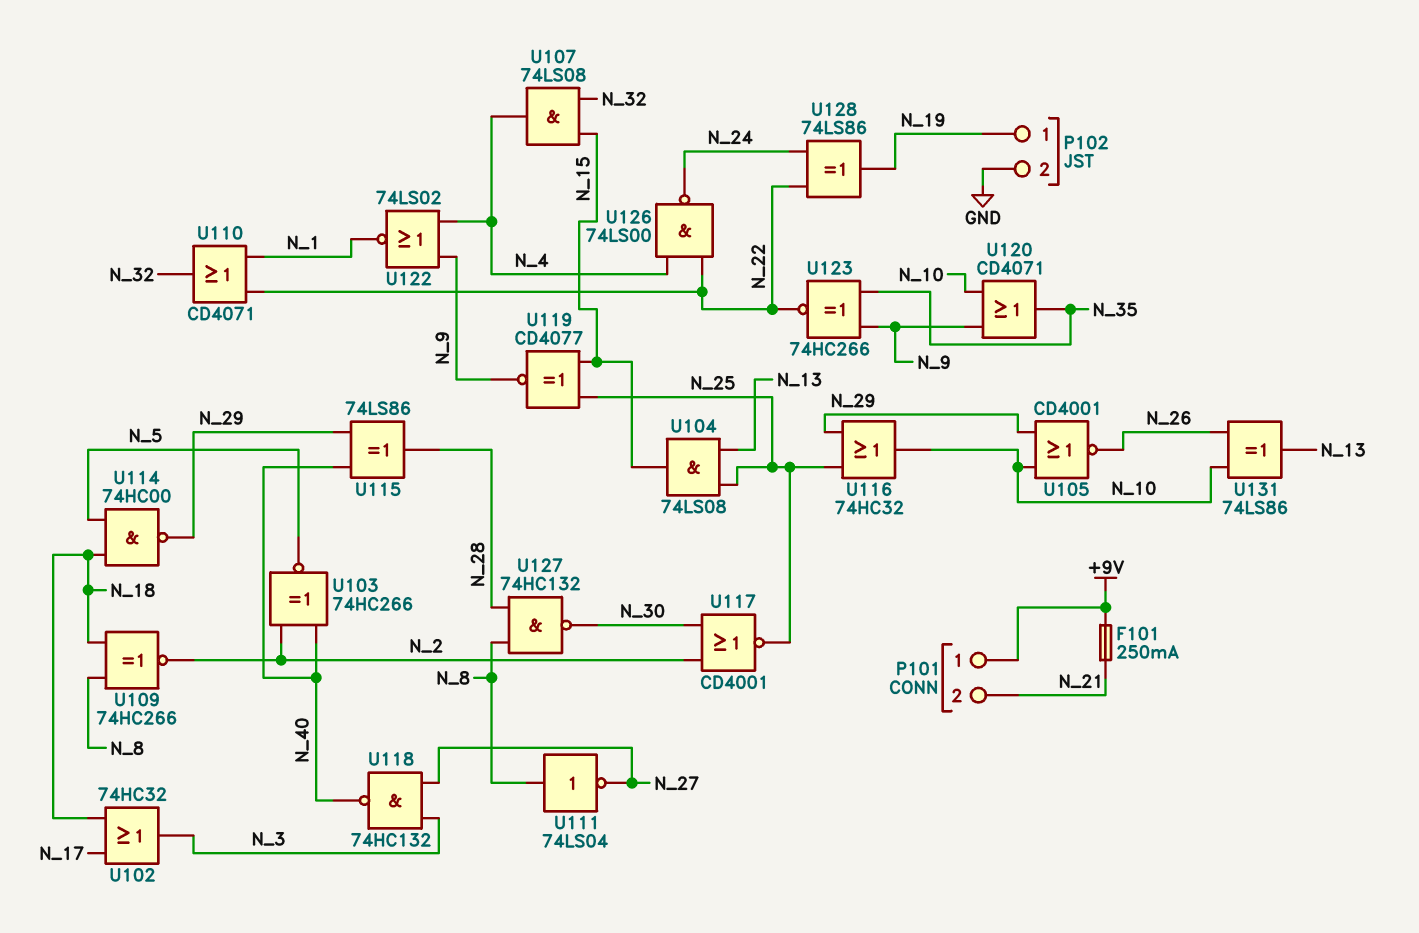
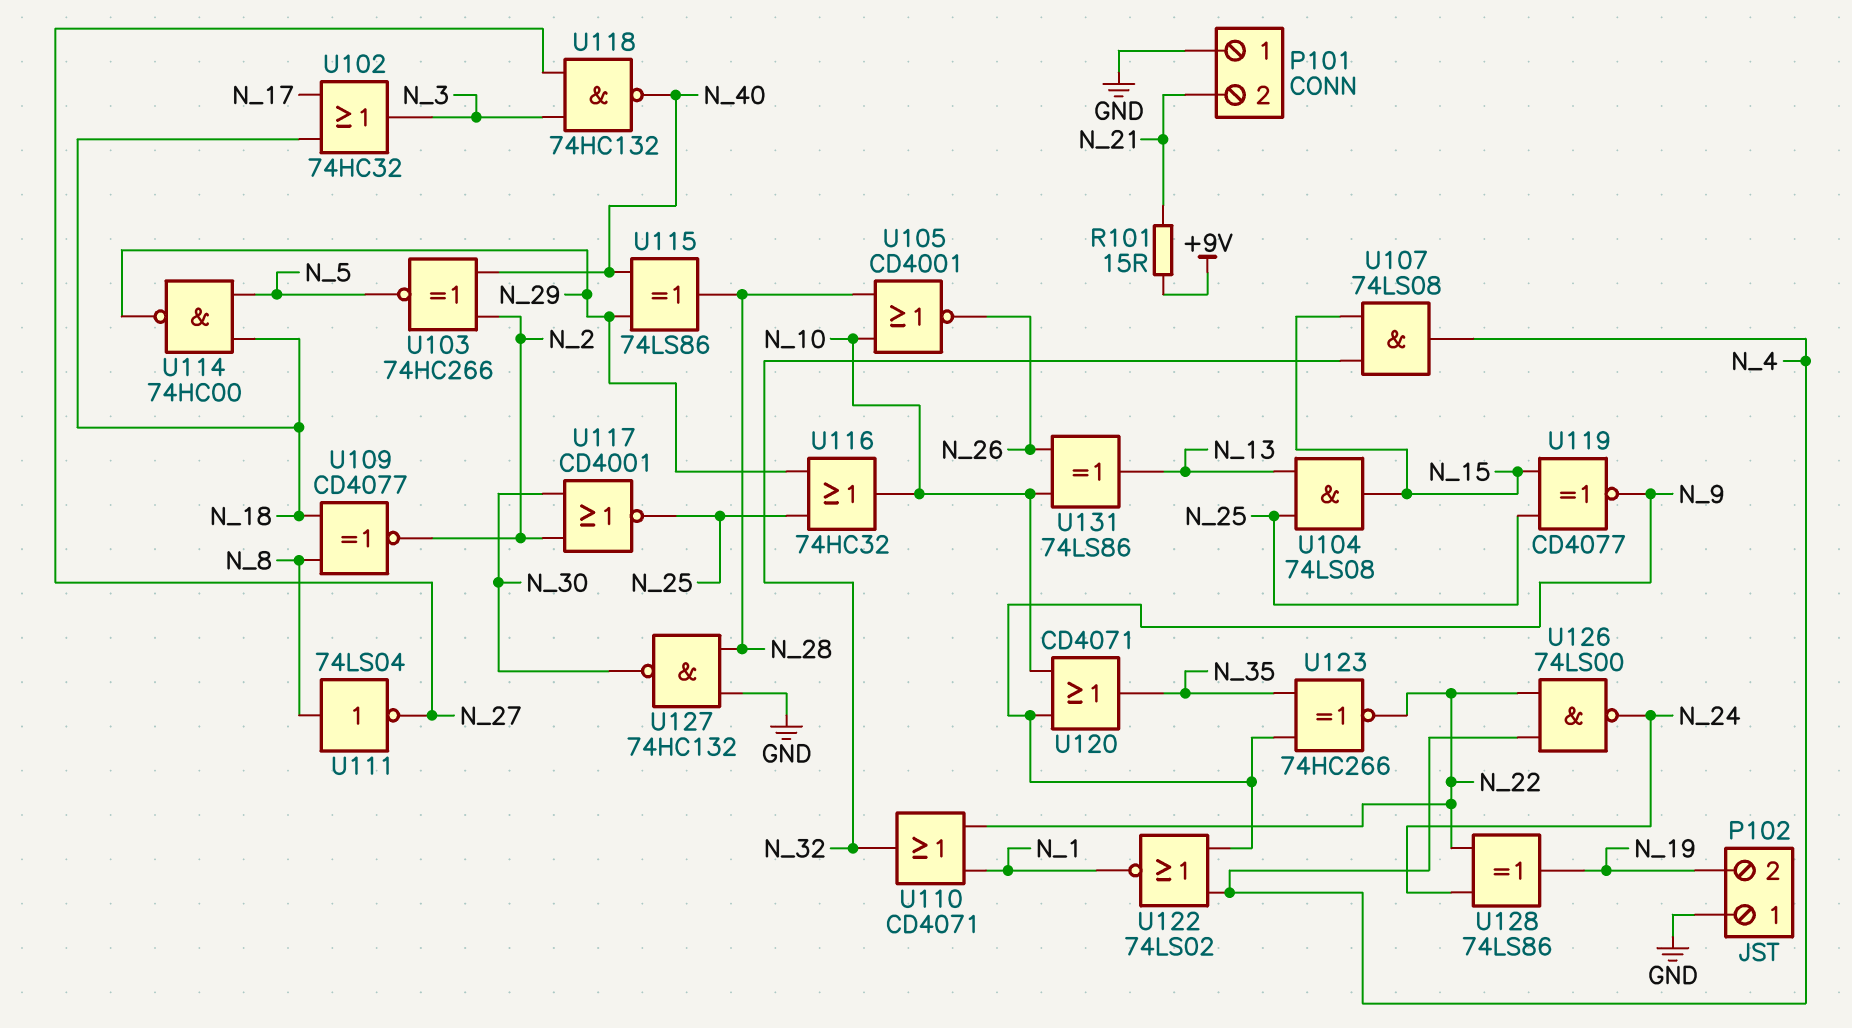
F101: 250mA (+9V, N_21) -> none
P101 pin 1: +9V -> GND
P102 pin 1: N_19 -> GND
P102 pin 2: GND -> N_19
R101: none -> 15 (+9V, N_21)
U105: NOR CD4001 (in N_10, in N_29, out N_26) -> NOR CD4001 (in N_10, in N_28, out N_26)
U109: XNOR 74HC266 (in N_8, in N_18, out N_2) -> XNOR CD4077 (in N_8, in N_18, out N_2)
U127: NAND 74HC132 (in N_8, in N_28, out N_30) -> NAND 74HC132 (in GND, in N_28, out N_30)

